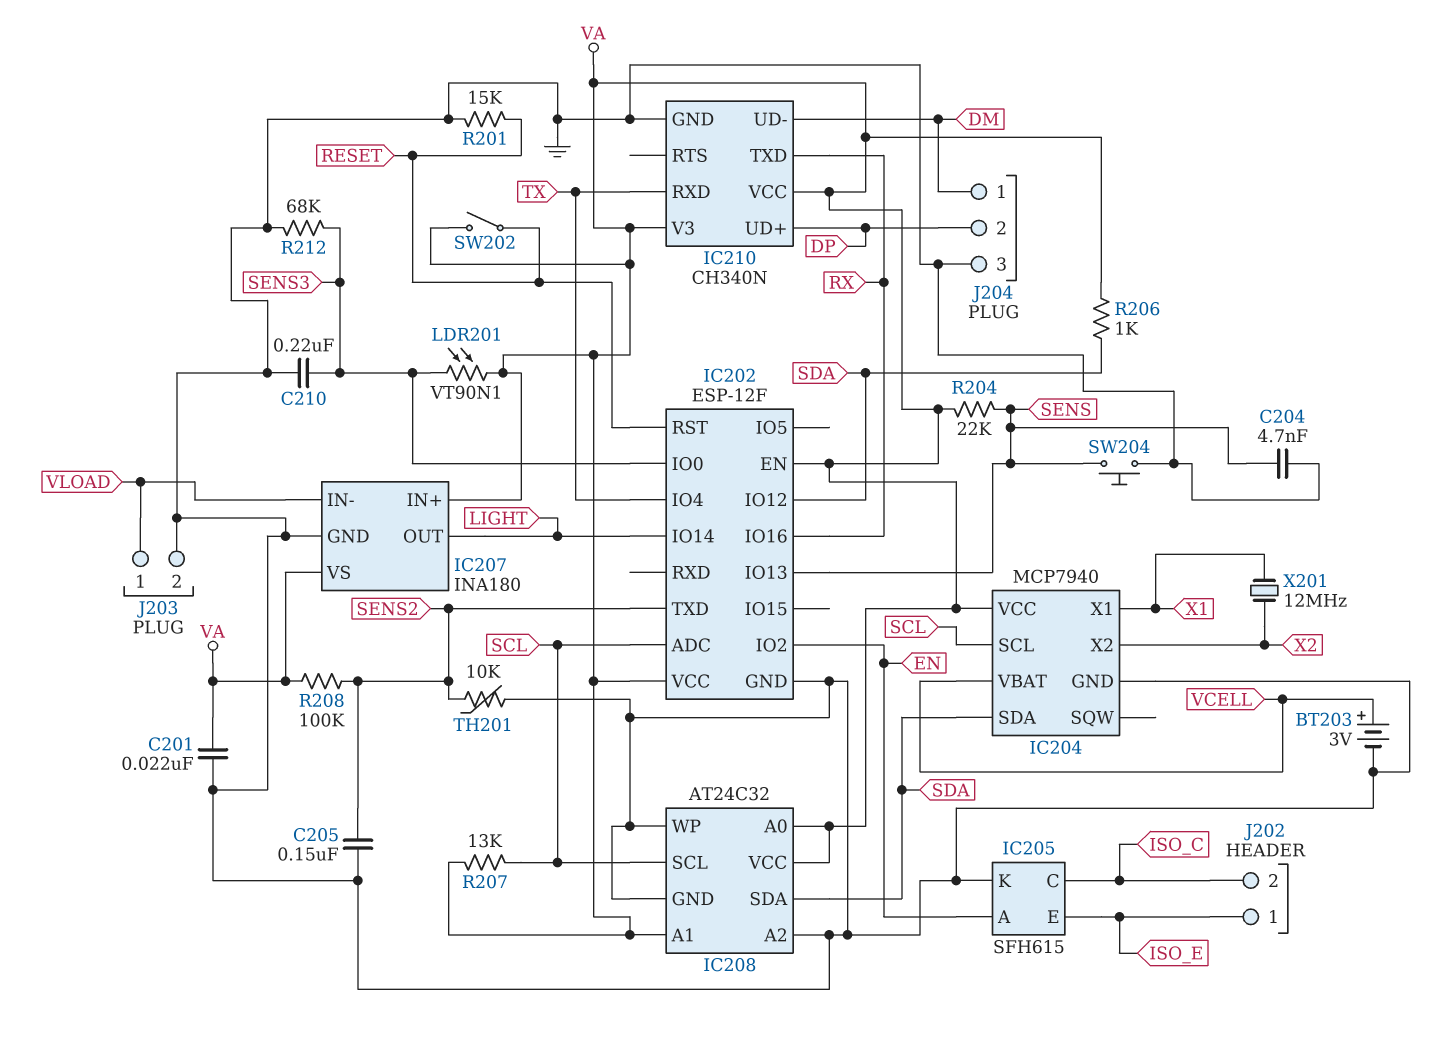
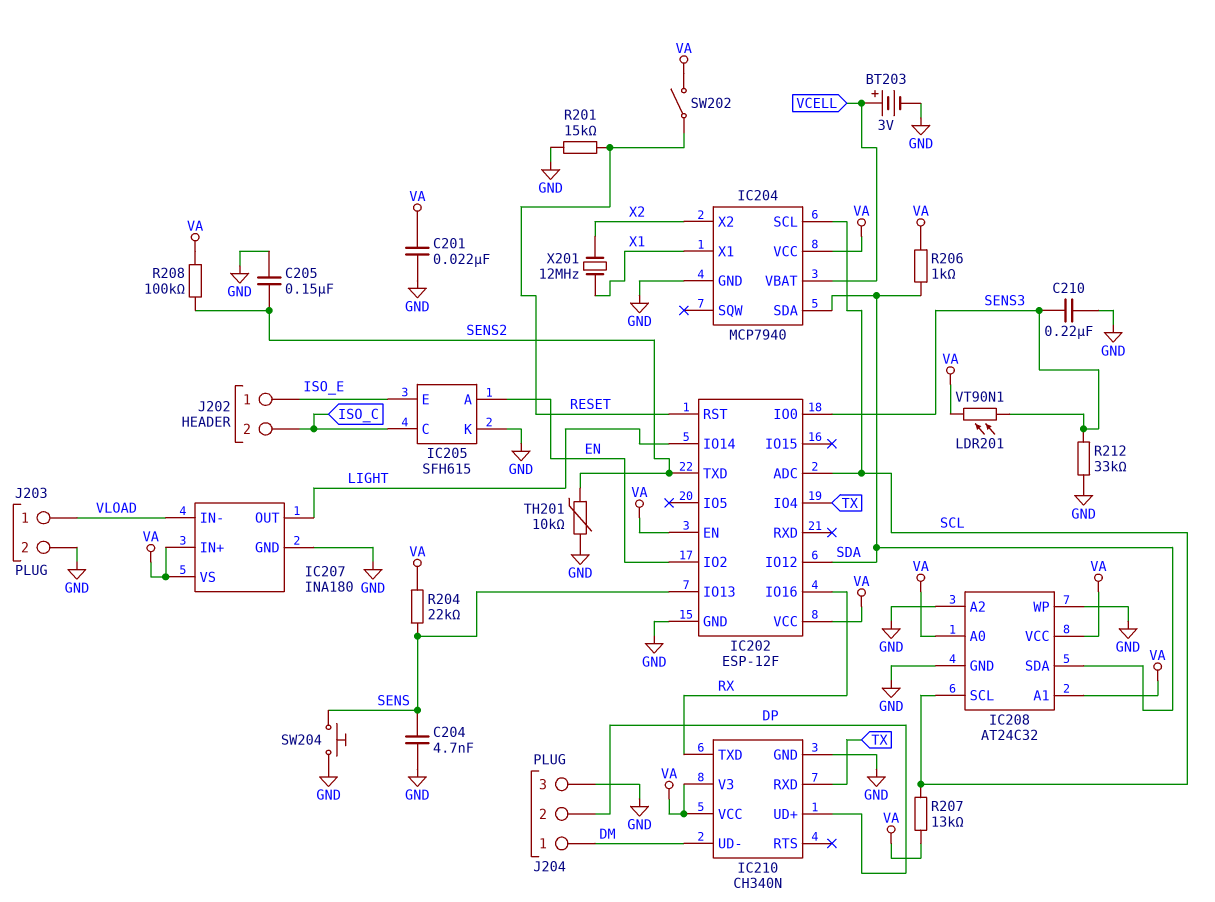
R212: 68k (GND, SENS3) -> 33k (GND, SENS3)

